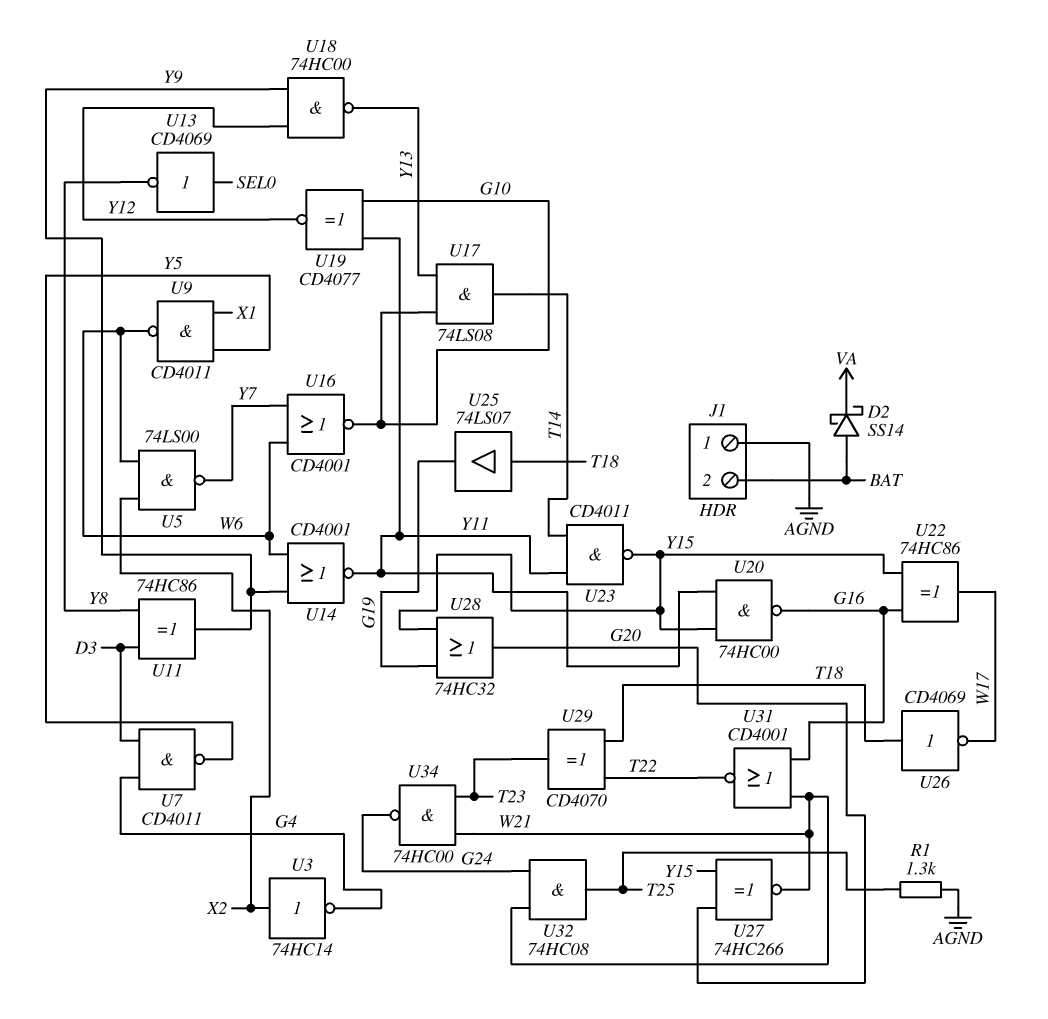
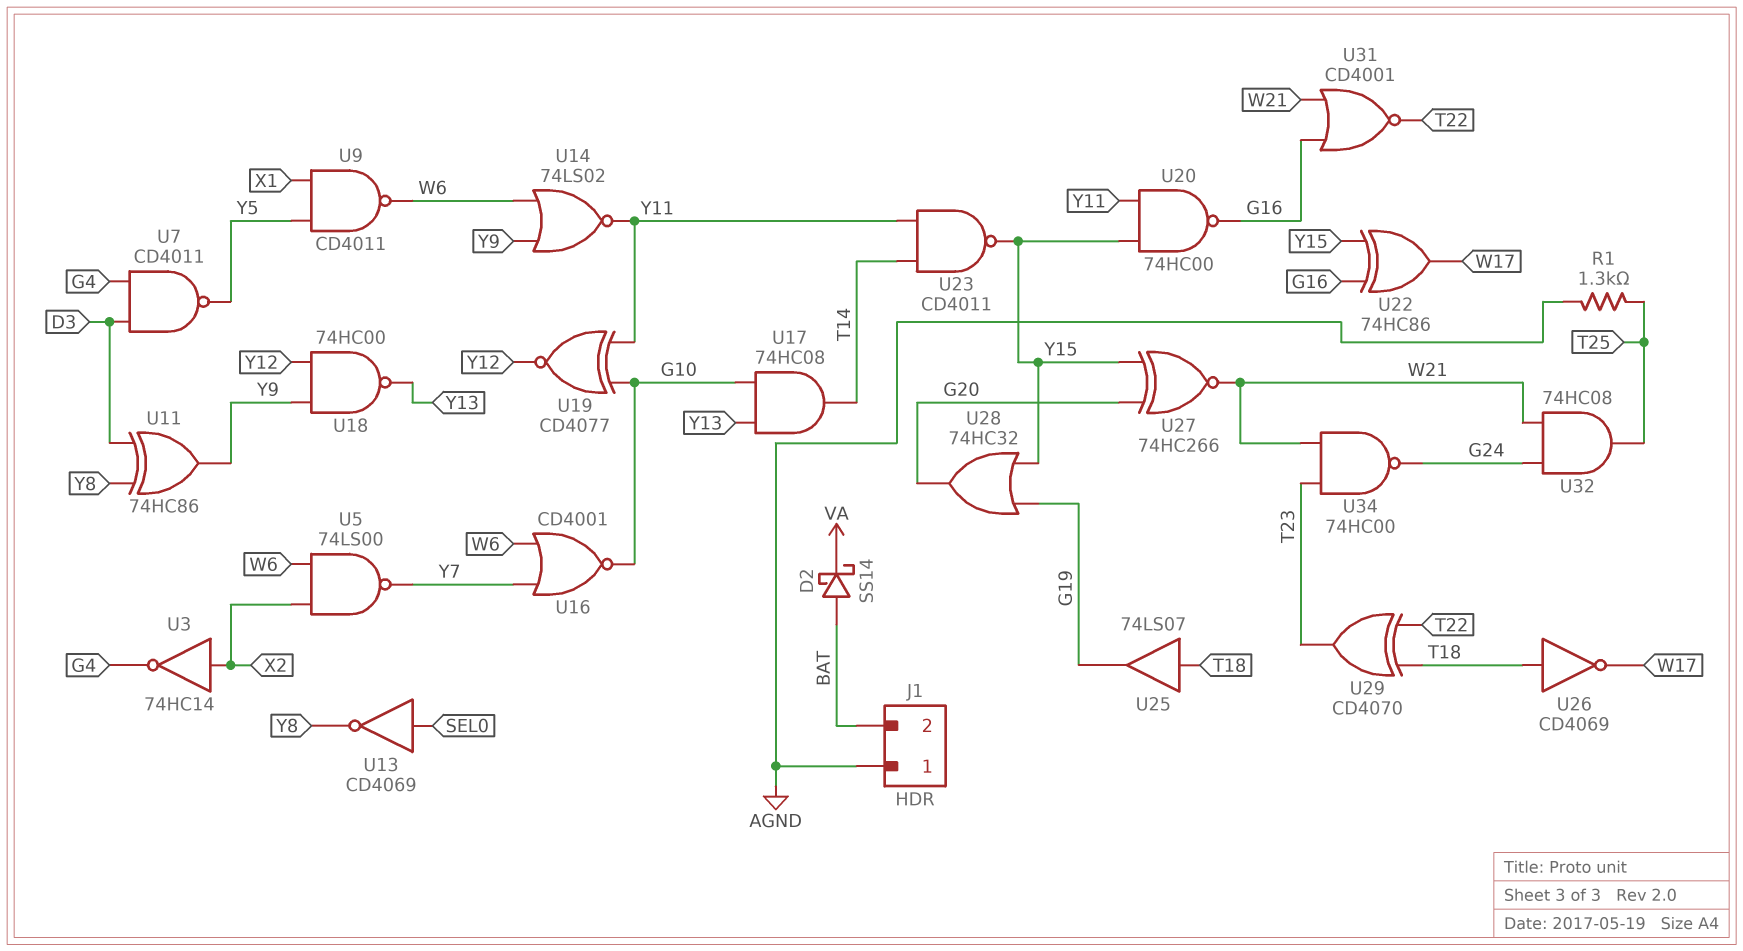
U14: NOR CD4001 (in W6, in Y9, out Y11) -> NOR 74LS02 (in W6, in Y9, out Y11)
U17: AND 74LS08 (in G10, in Y13, out T14) -> AND 74HC08 (in G10, in Y13, out T14)

